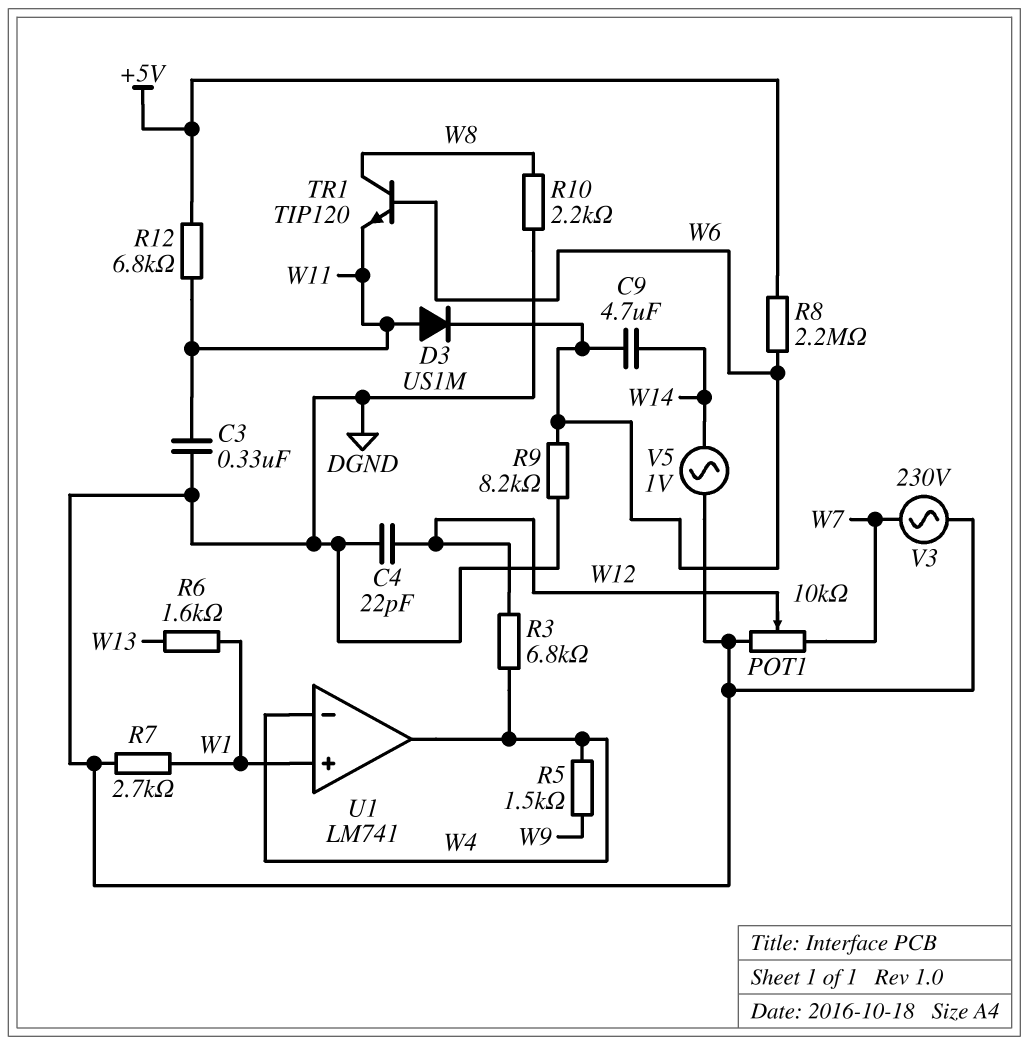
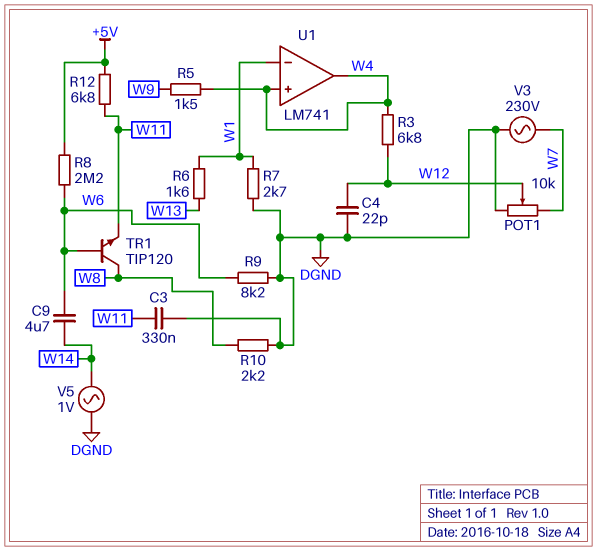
D3: diode US1M (A W11, K W6) -> none
U1 pin in+: W1 -> W4
U1 pin in-: W4 -> W1

